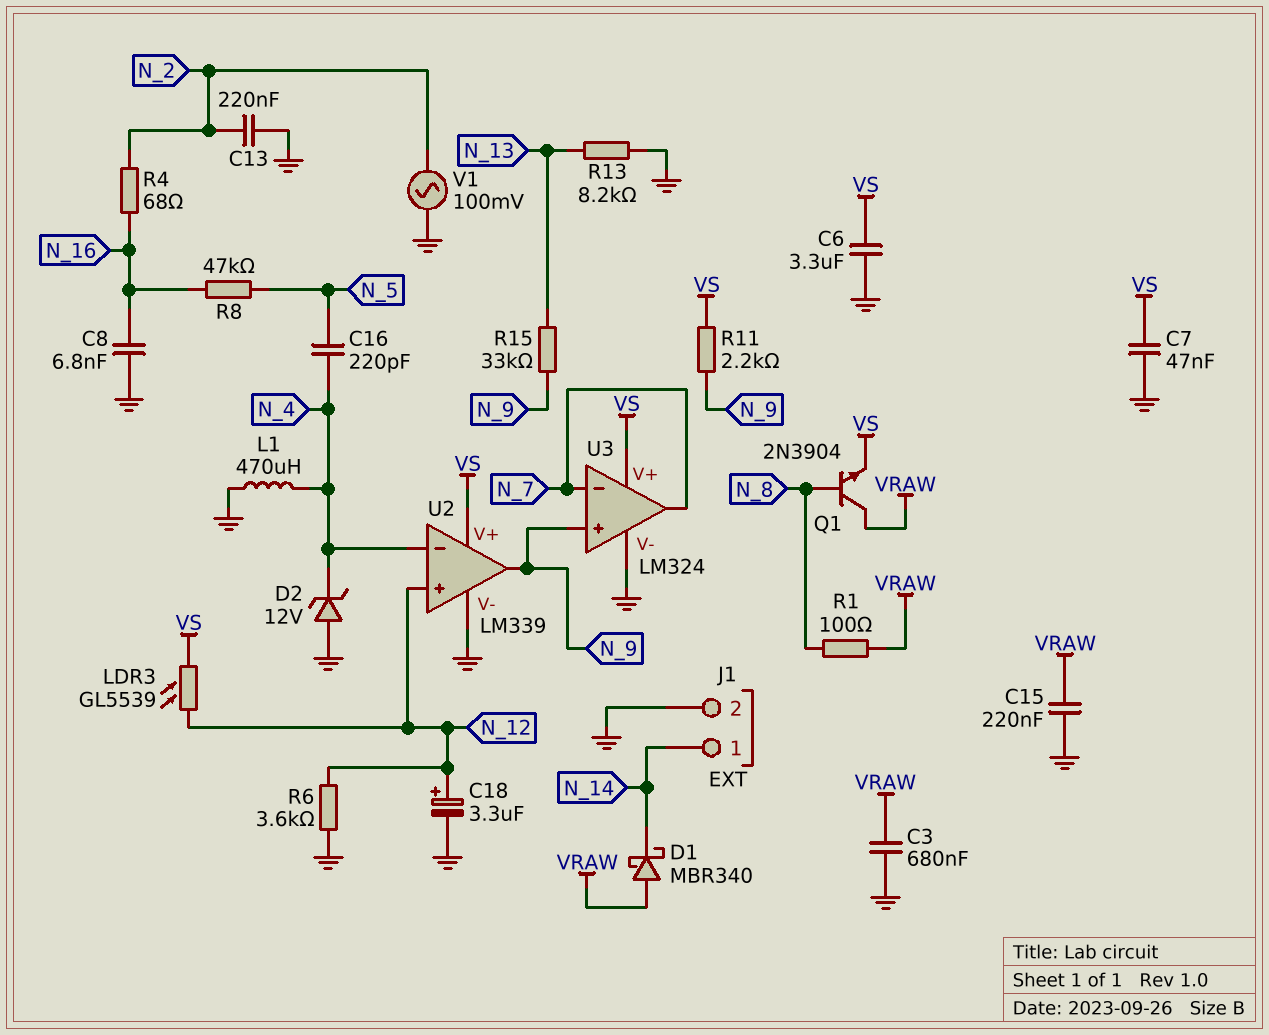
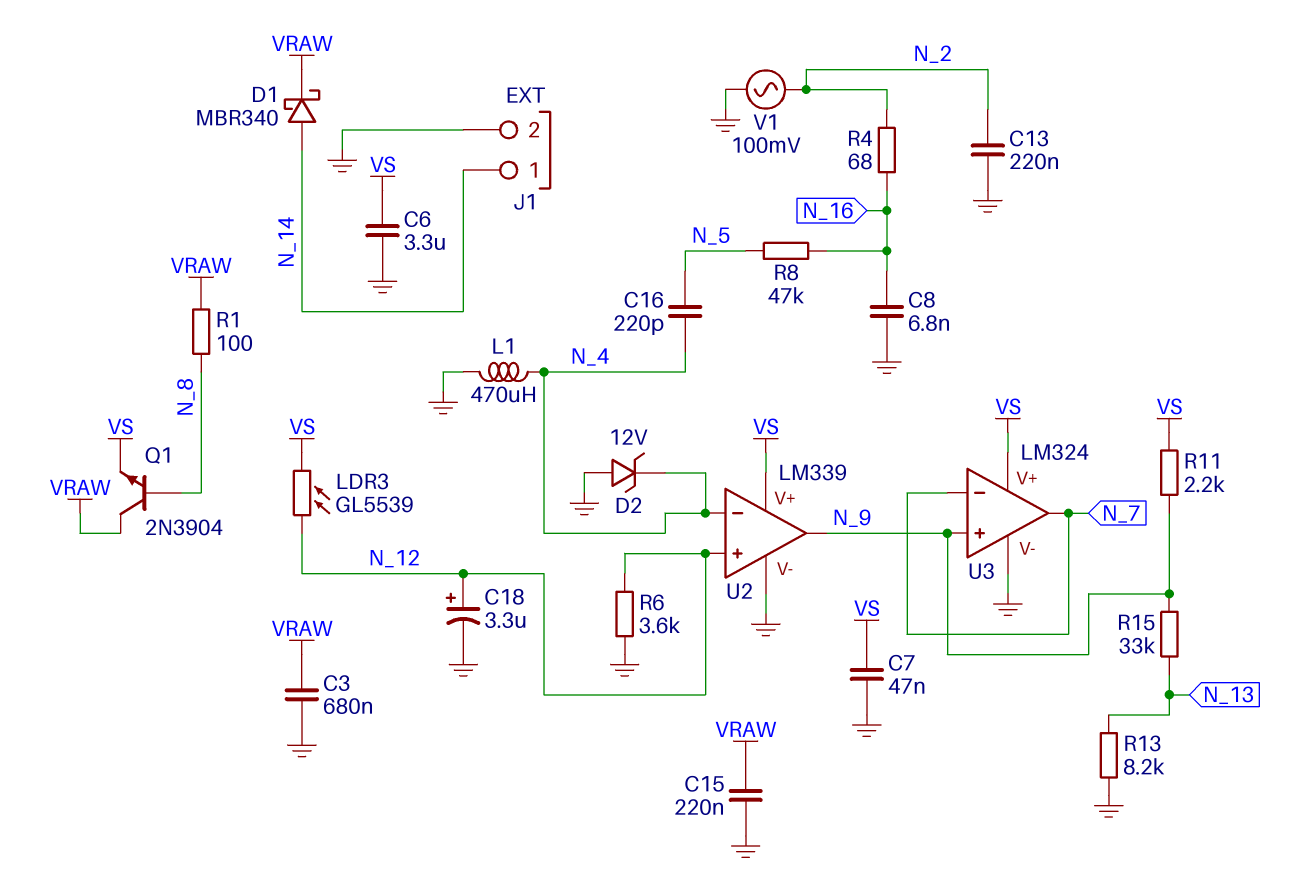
D1: schottky MBR340 (A VRAW, K N_14) -> schottky MBR340 (A N_14, K VRAW)

